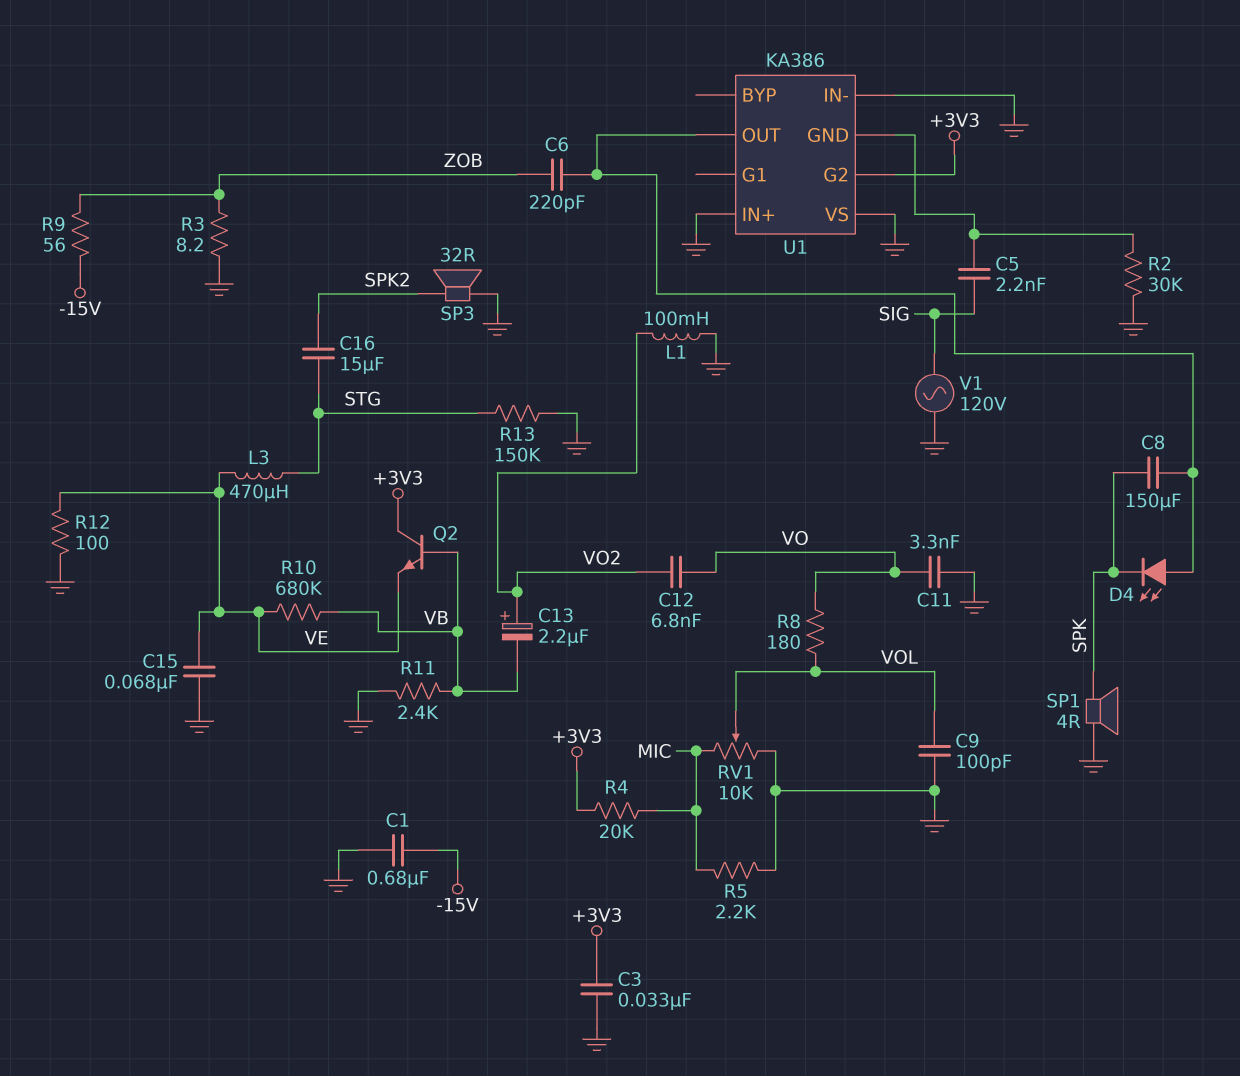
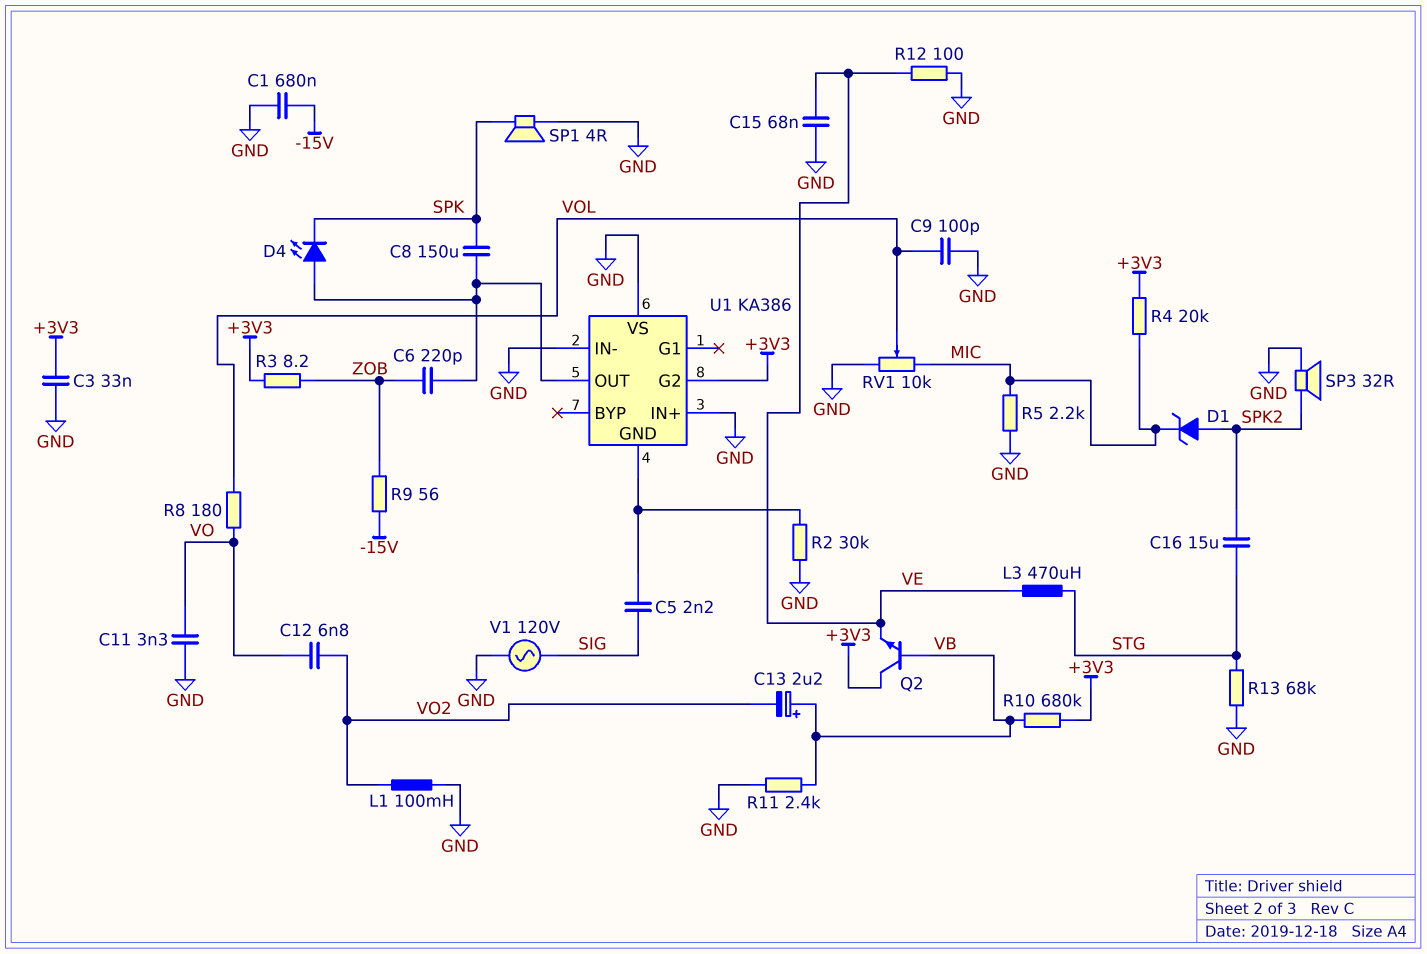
C13: 2.2uF (plus VO2, minus VB) -> 2.2uF (plus VB, minus VO2)
D1: none -> zener (A SPK2, K MIC)
R3: 8.2 (GND, ZOB) -> 8.2 (+3V3, ZOB)
R10: 680k (VB, VE) -> 680k (+3V3, VB)
R13: 150k (GND, STG) -> 68k (GND, STG)

